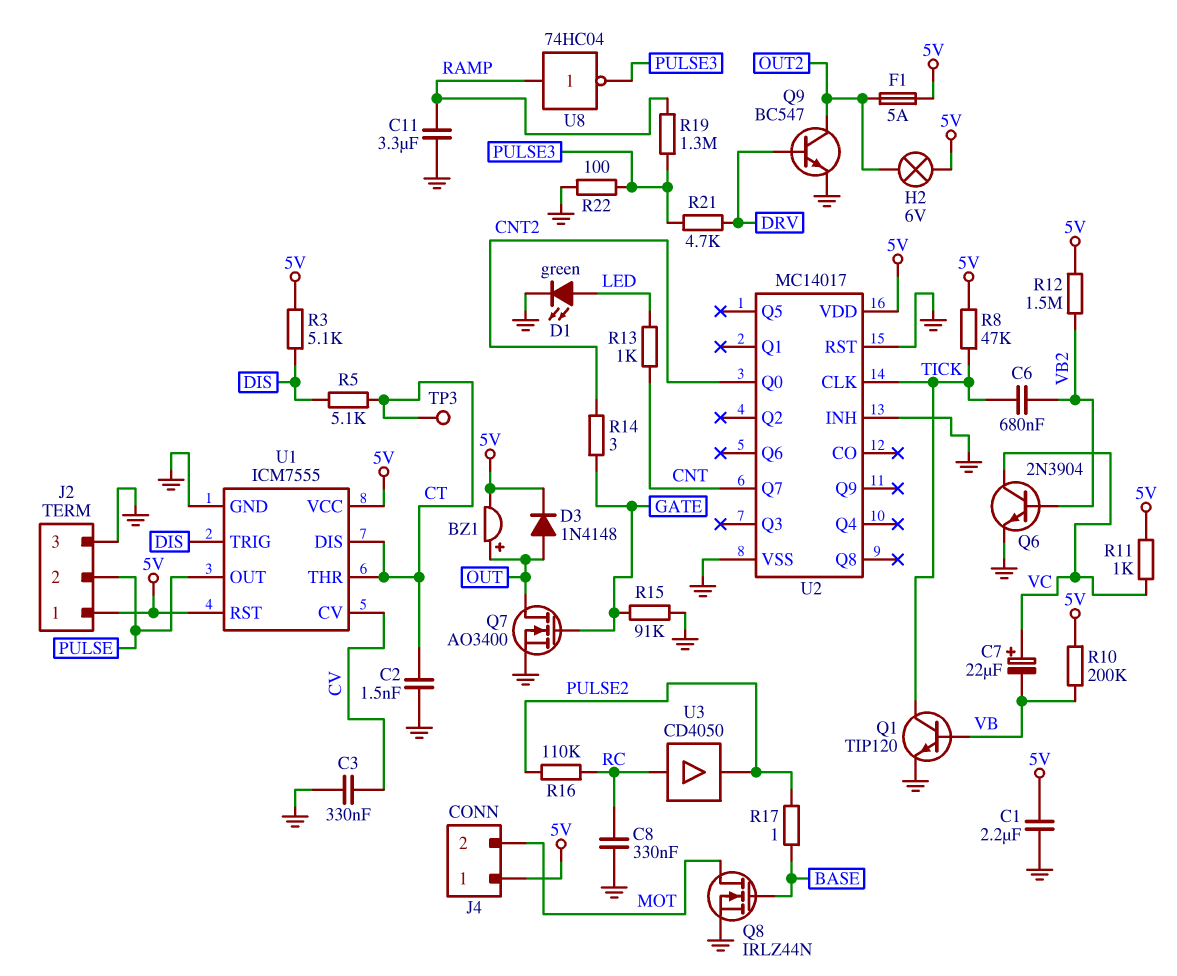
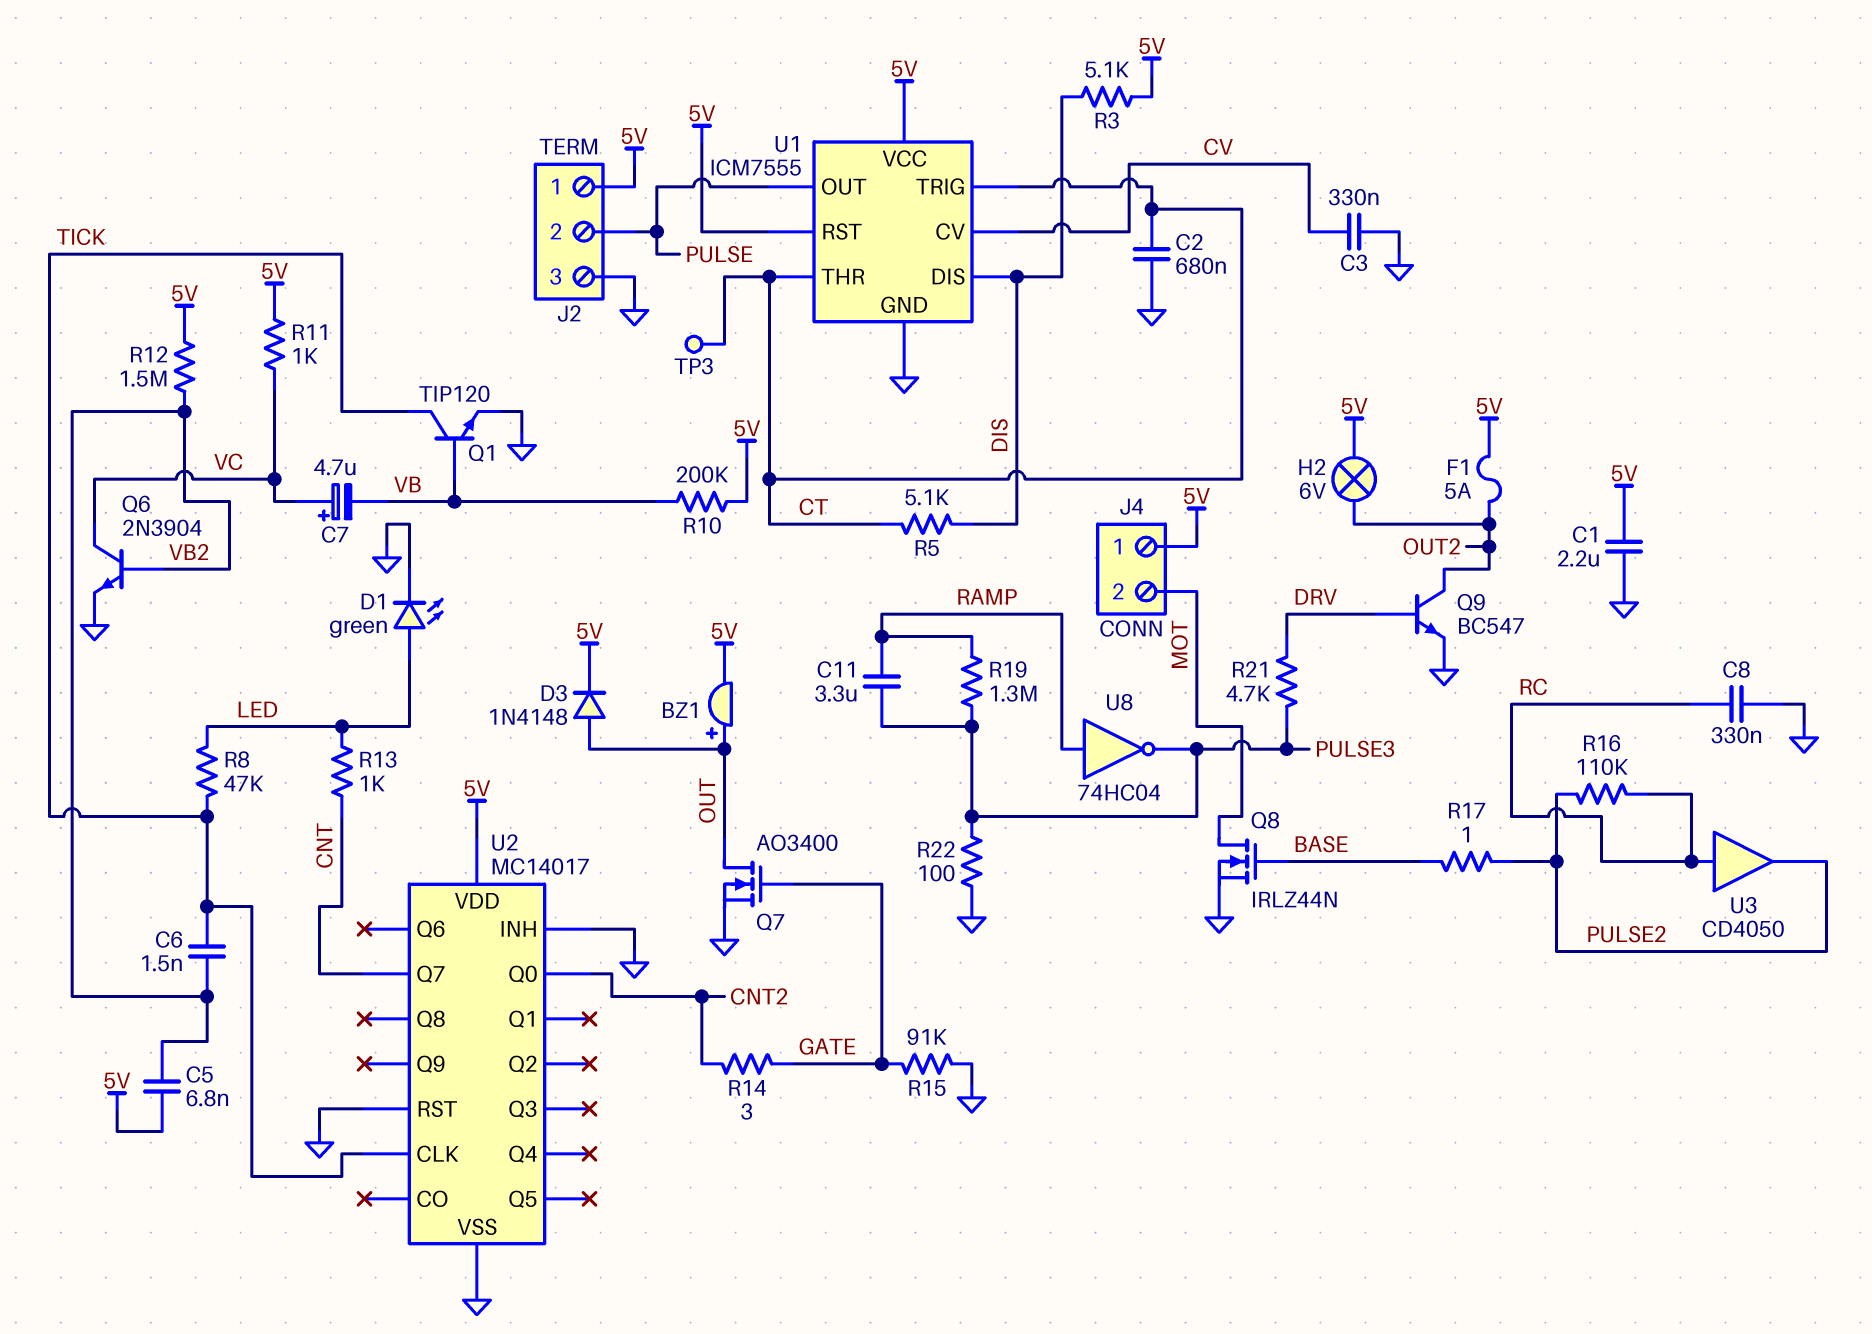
C2: 1.5nF (CT, GND) -> 680nF (CT, GND)
C5: none -> 6.8nF (5V, VB2)
C6: 680nF (TICK, VB2) -> 1.5nF (TICK, VB2)
C7: 22uF (plus VC, minus VB) -> 4.7uF (plus VC, minus VB)
C11: 3.3uF (GND, RAMP) -> 3.3uF (PULSE3, RAMP)
R8: 47k (5V, TICK) -> 47k (LED, TICK)
U1 pin DIS: CT -> DIS
U1 pin TRIG: DIS -> CT

